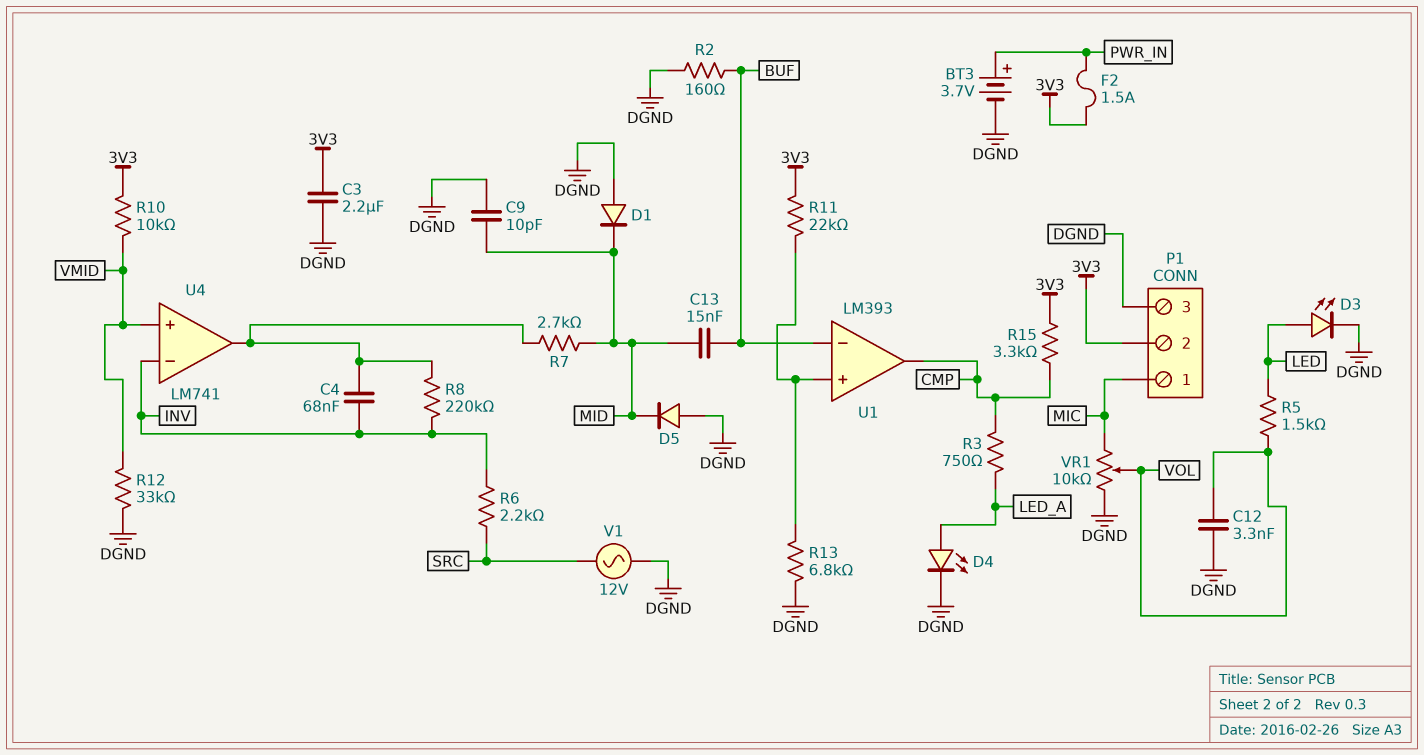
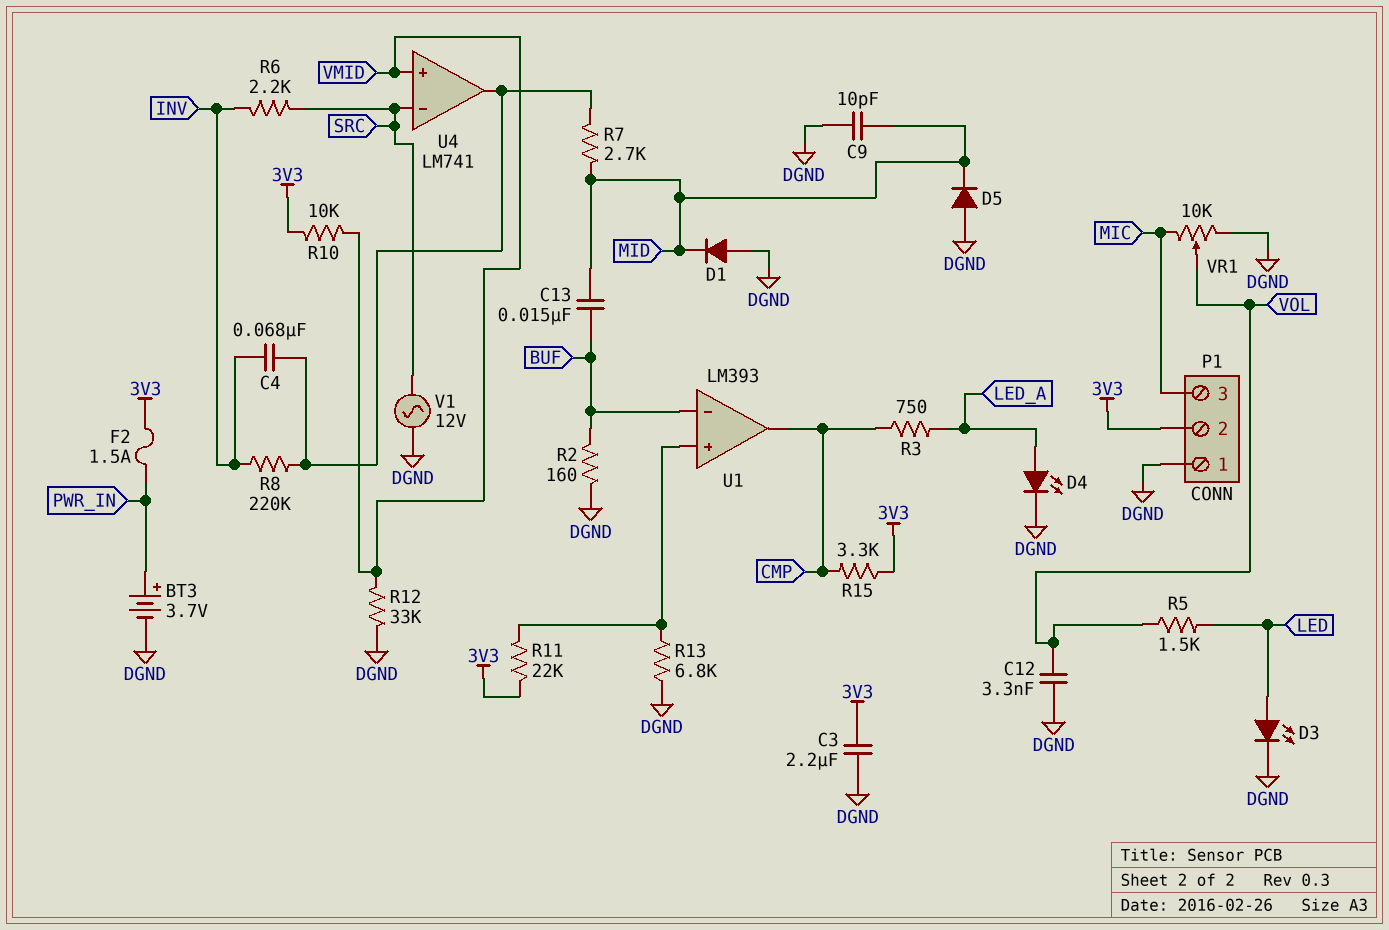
P1 pin 1: MIC -> DGND
P1 pin 3: DGND -> MIC
U4 pin in-: INV -> SRC

